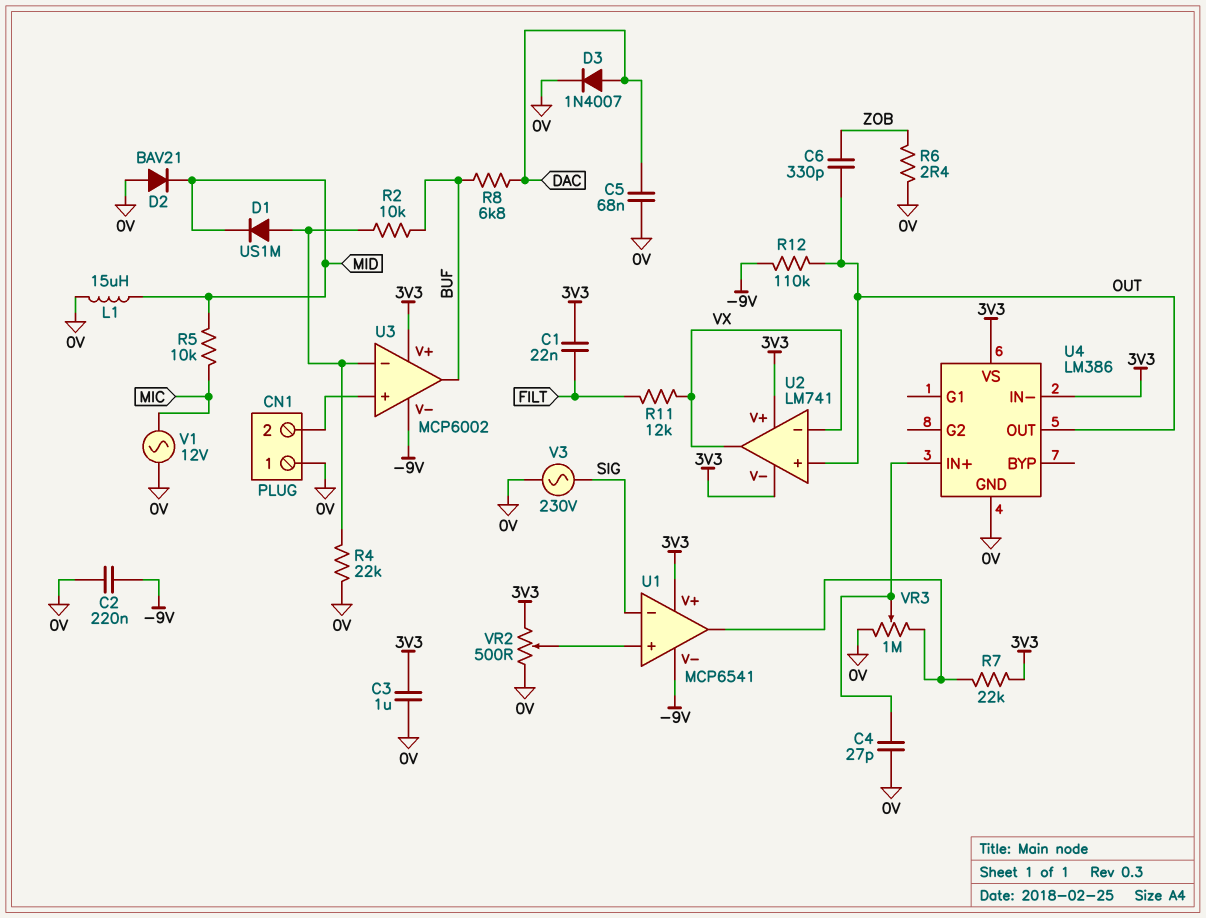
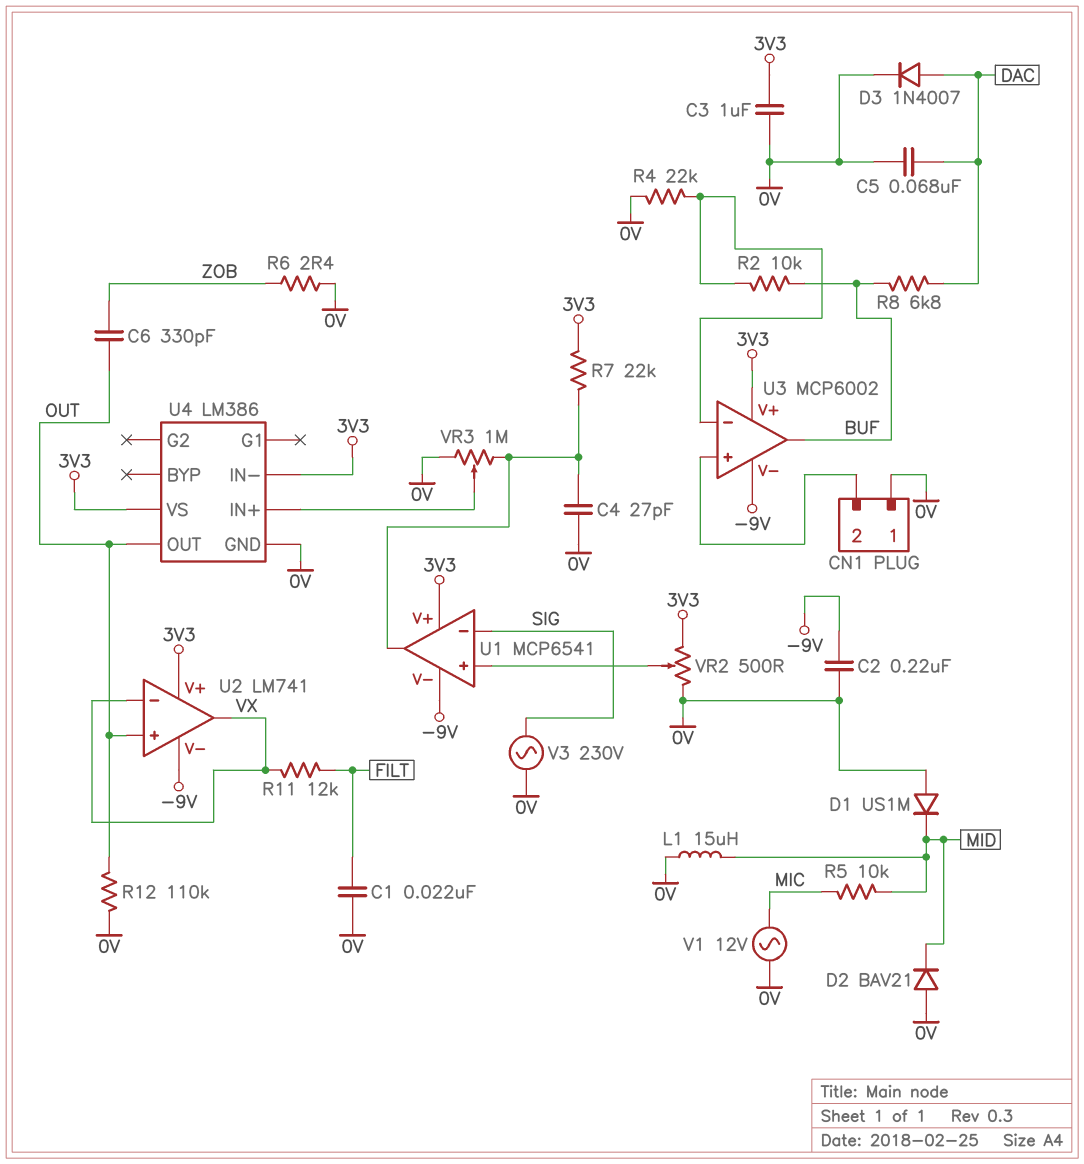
C1: 22nF (3V3, FILT) -> 22nF (0V, FILT)
C4: 27pF (0V, U4/IN+) -> 27pF (0V, U1/out)
D1: diode US1M (A U3/in-, K MID) -> diode US1M (A 0V, K MID)
R12: 110k (-9V, OUT) -> 110k (0V, OUT)
U2 pin V-: 3V3 -> -9V

